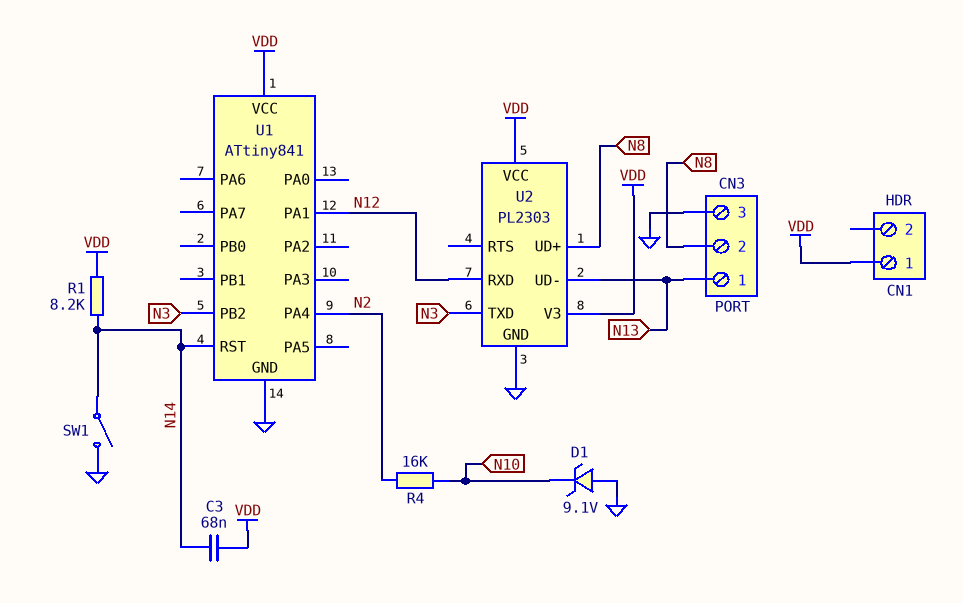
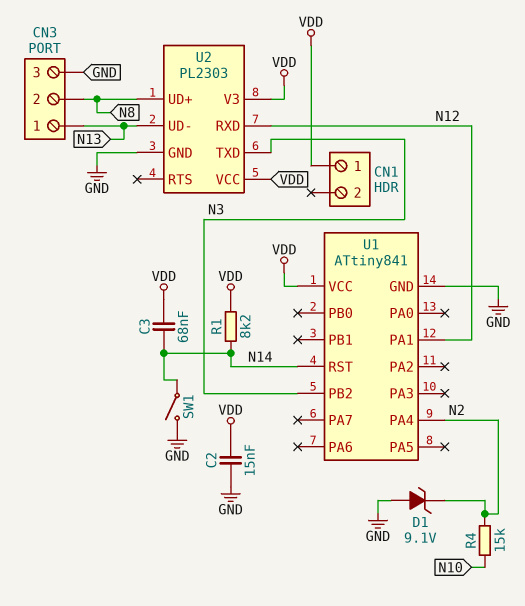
C2: none -> 15nF (GND, VDD)
D1: zener 9.1V (A GND, K N10) -> zener 9.1V (A GND, K N2)
R4: 16k (N2, N10) -> 15k (N2, N10)

